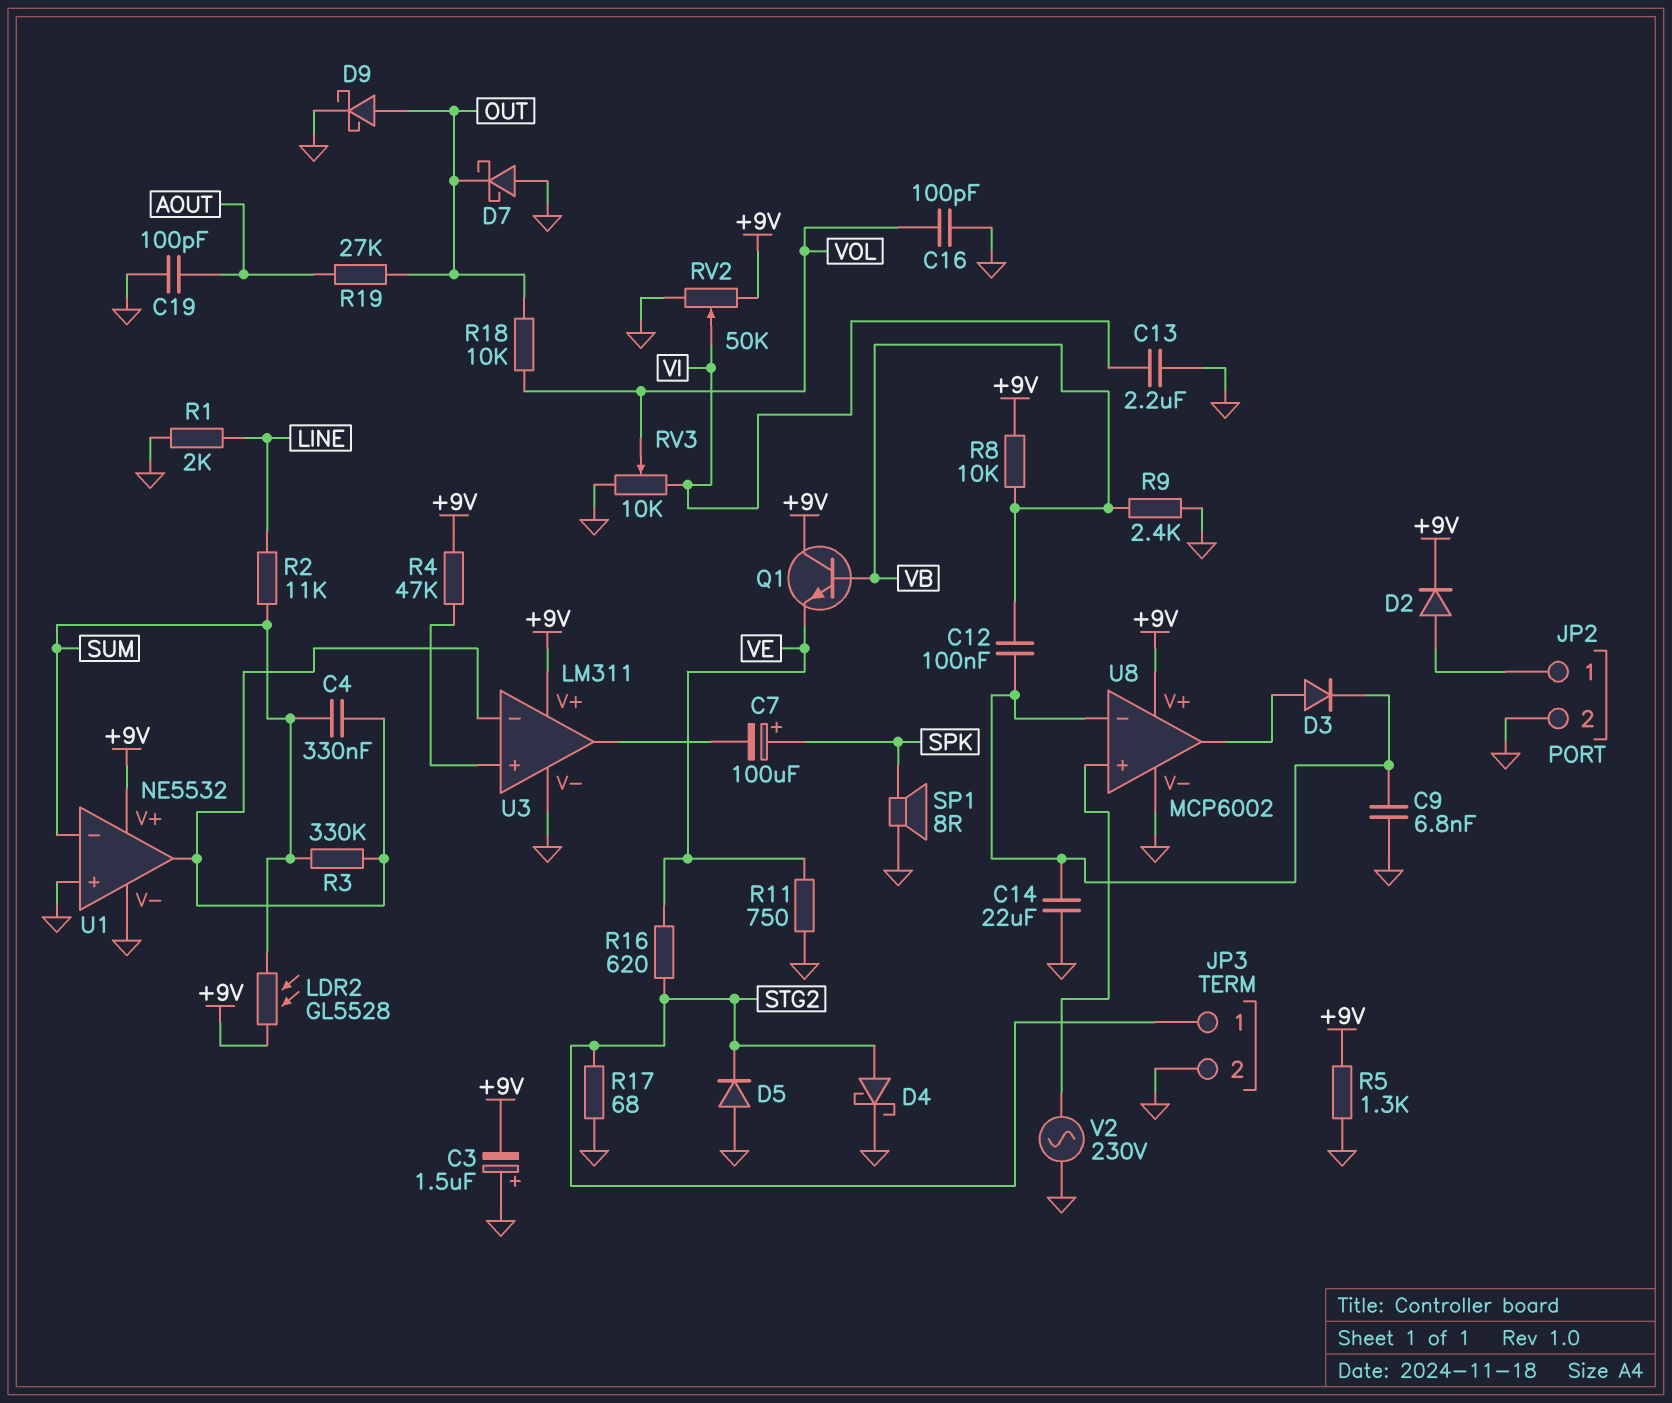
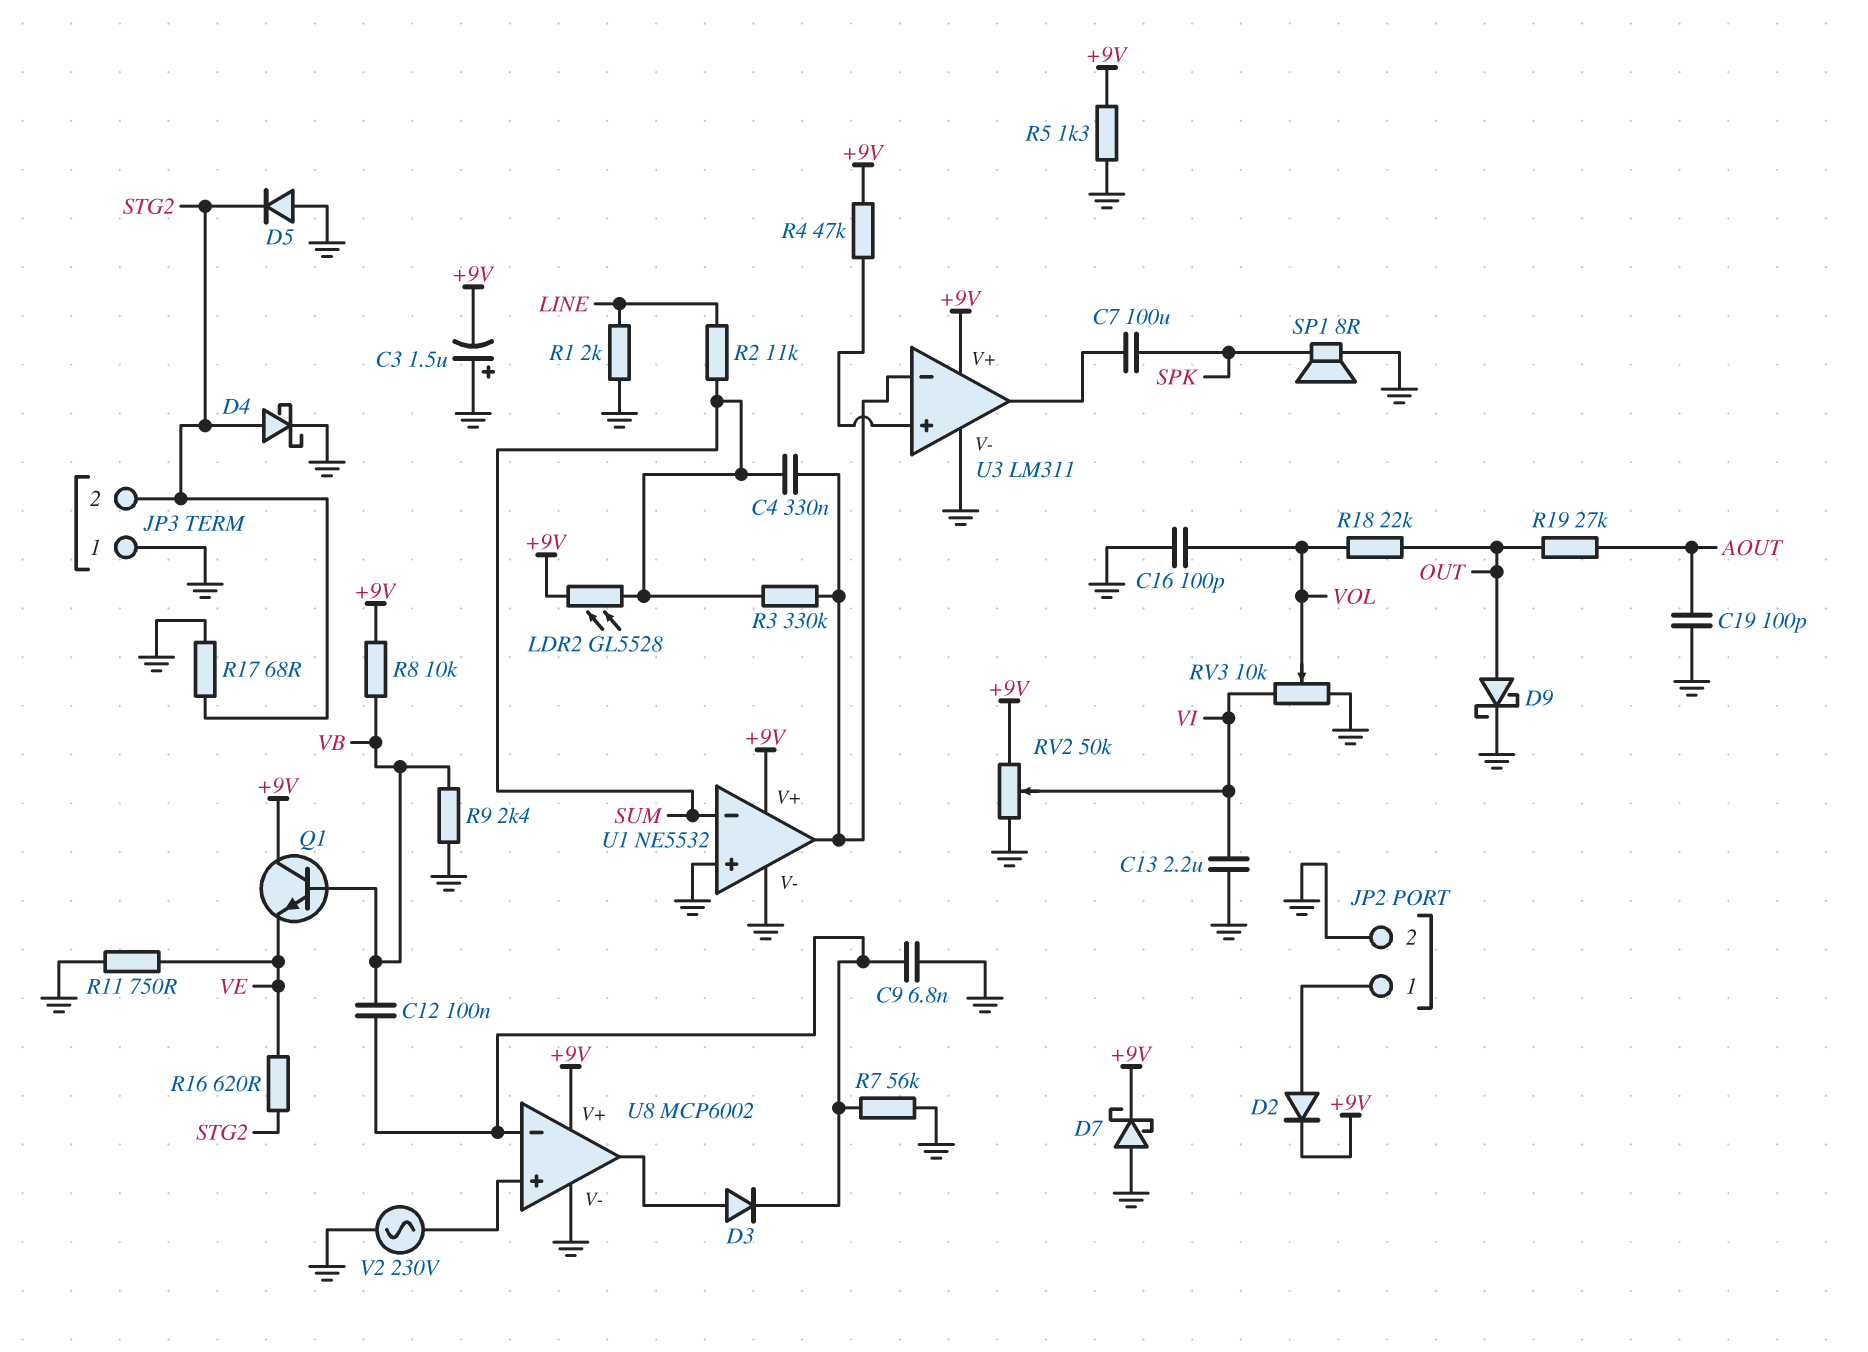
C7: 100uF (plus SPK, minus U3/out) -> 100uF (SPK, U3/out)
C14: 22uF (GND, U8/in-) -> none
D7: schottky (A GND, K OUT) -> schottky (A GND, K +9V)
JP3 pin 1: STG2 -> GND
JP3 pin 2: GND -> STG2
R7: none -> 56k (GND, U8/in-)
R18: 10k (OUT, VOL) -> 22k (OUT, VOL)

